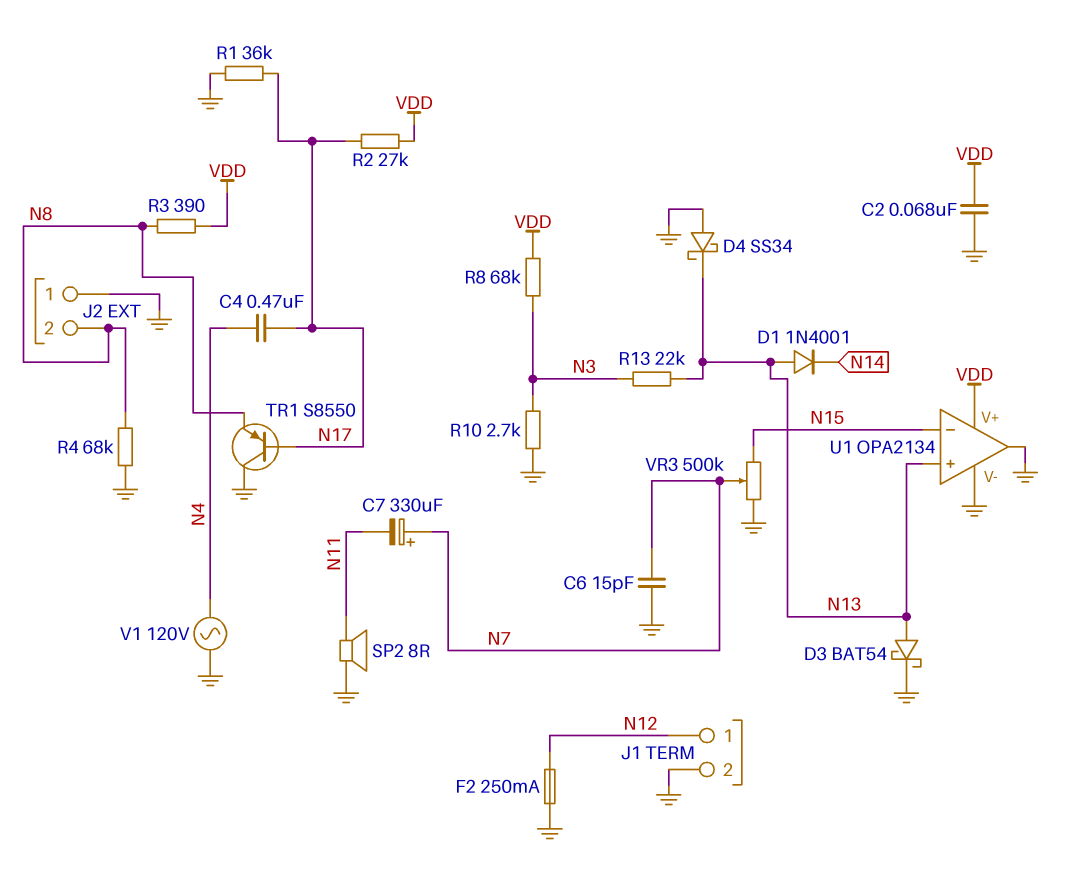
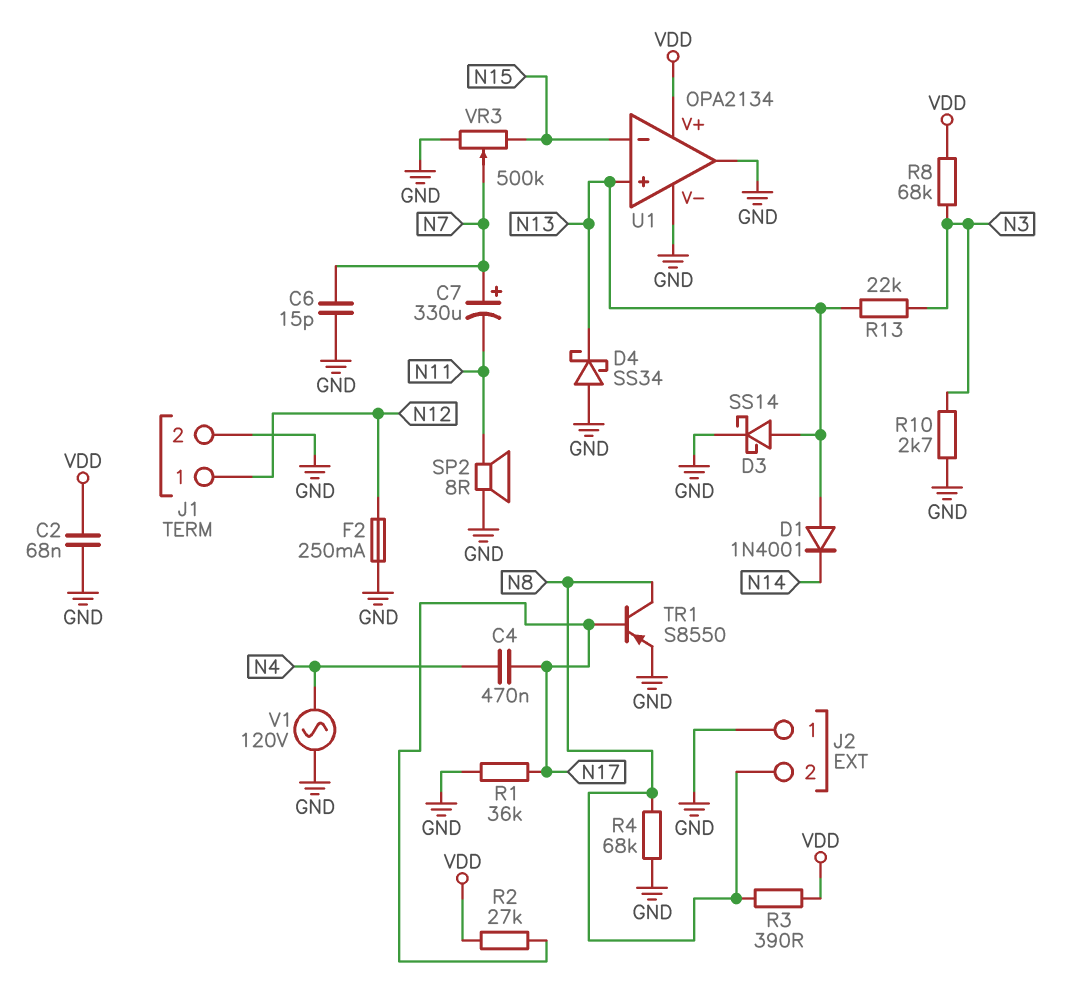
D3: schottky BAT54 (A N13, K GND) -> schottky SS14 (A N13, K GND)
TR1: PNP S8550 (B N17, C GND, E N8) -> PNP S8550 (B N17, C N8, E GND)

